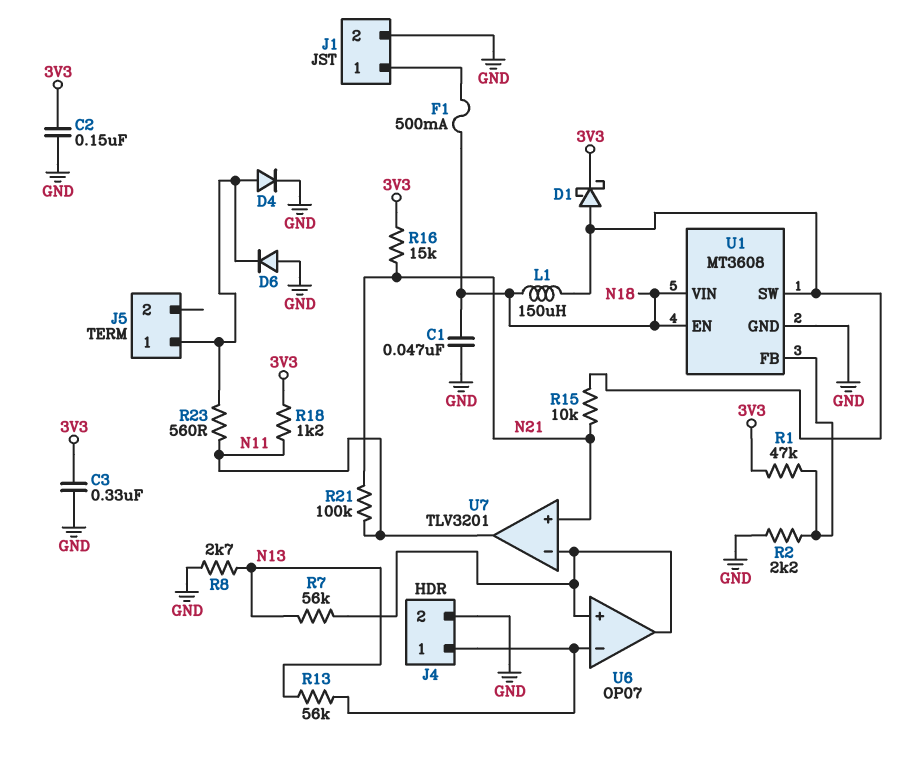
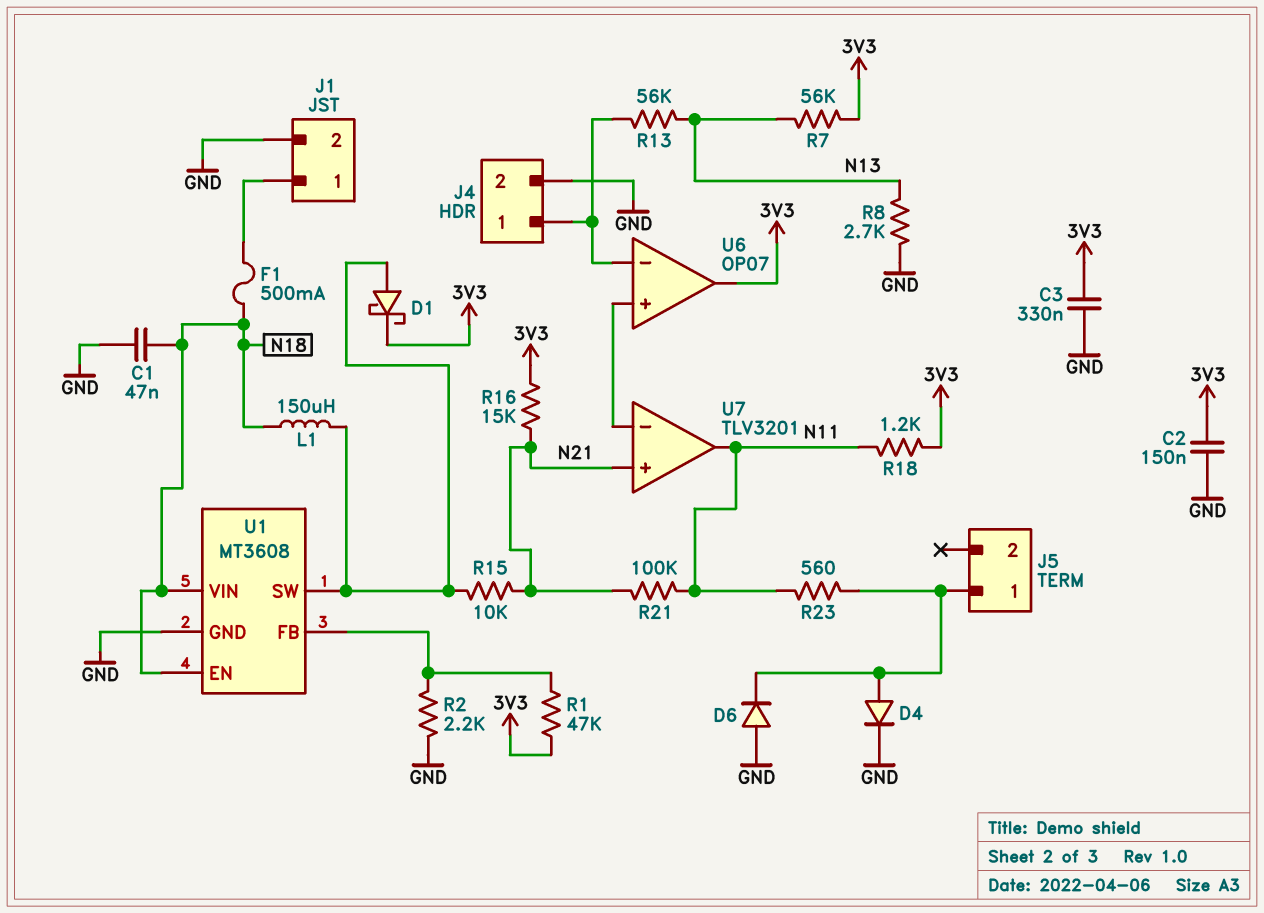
R7: 56k (N13, U6/in+) -> 56k (3V3, N13)
U6 pin out: U6/in+ -> 3V3

